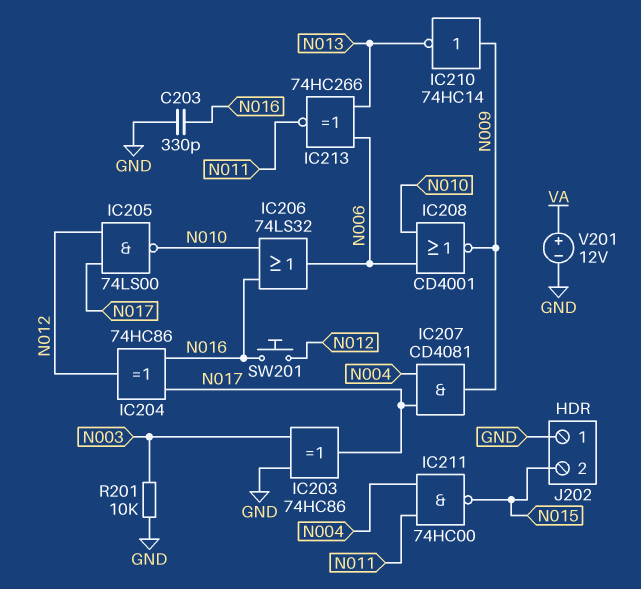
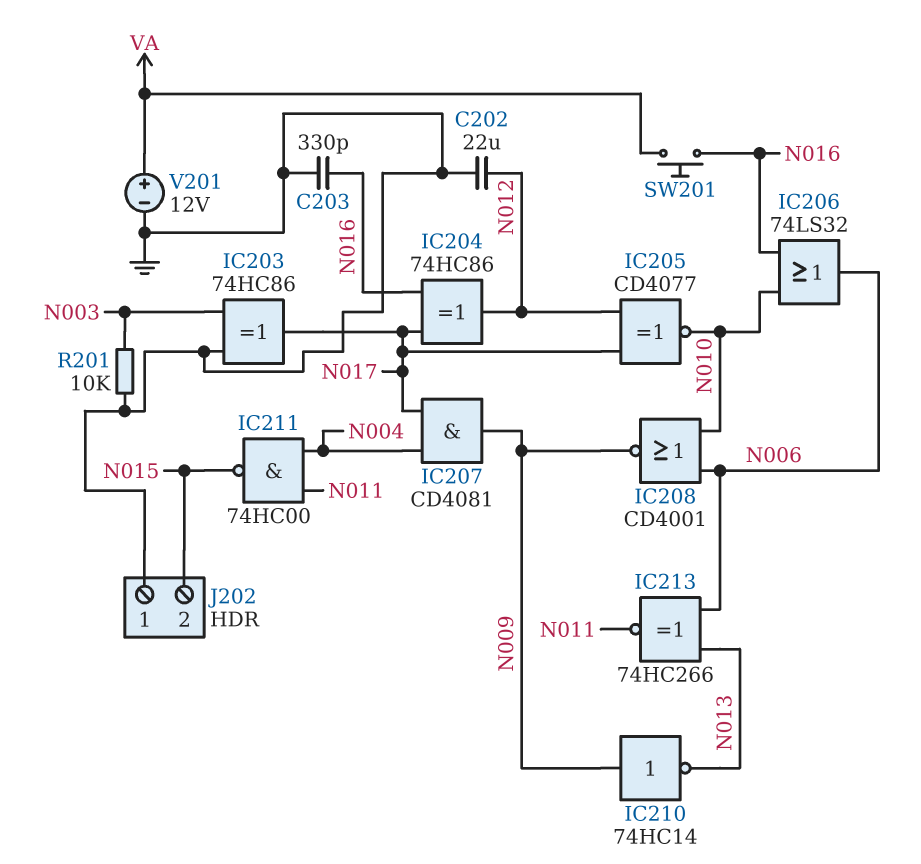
C202: none -> 22uF (GND, N012)
IC205: NAND 74LS00 (in N012, in N017, out N010) -> XNOR CD4077 (in N012, in N017, out N010)
SW201: button (N012, N016) -> button (N016, VA)

